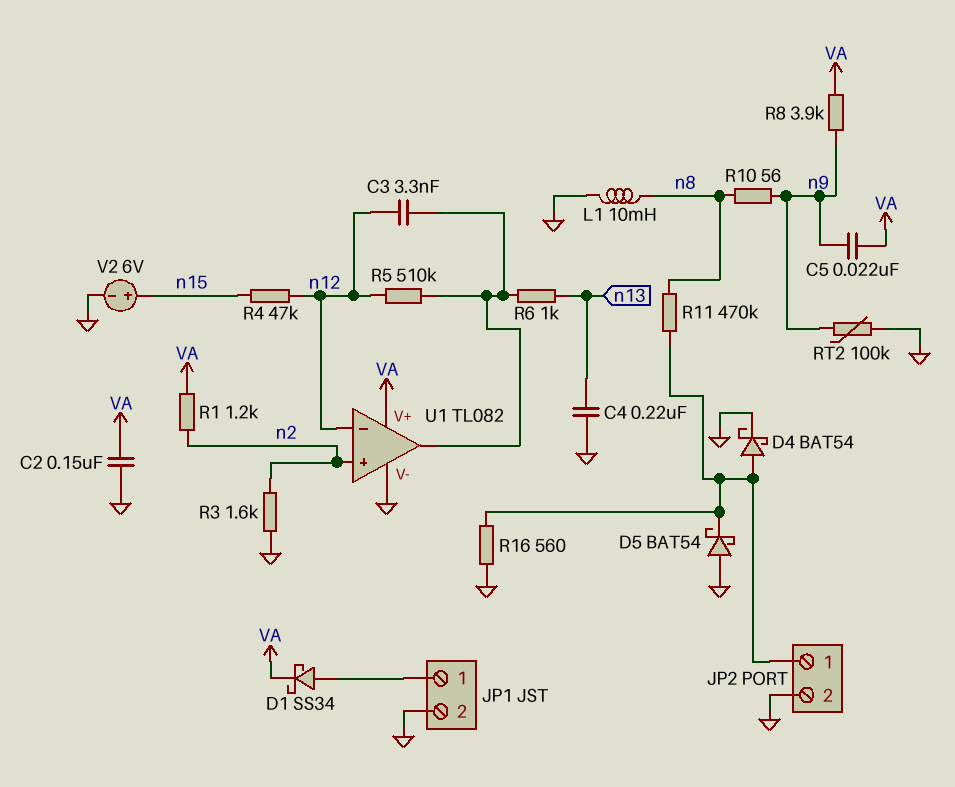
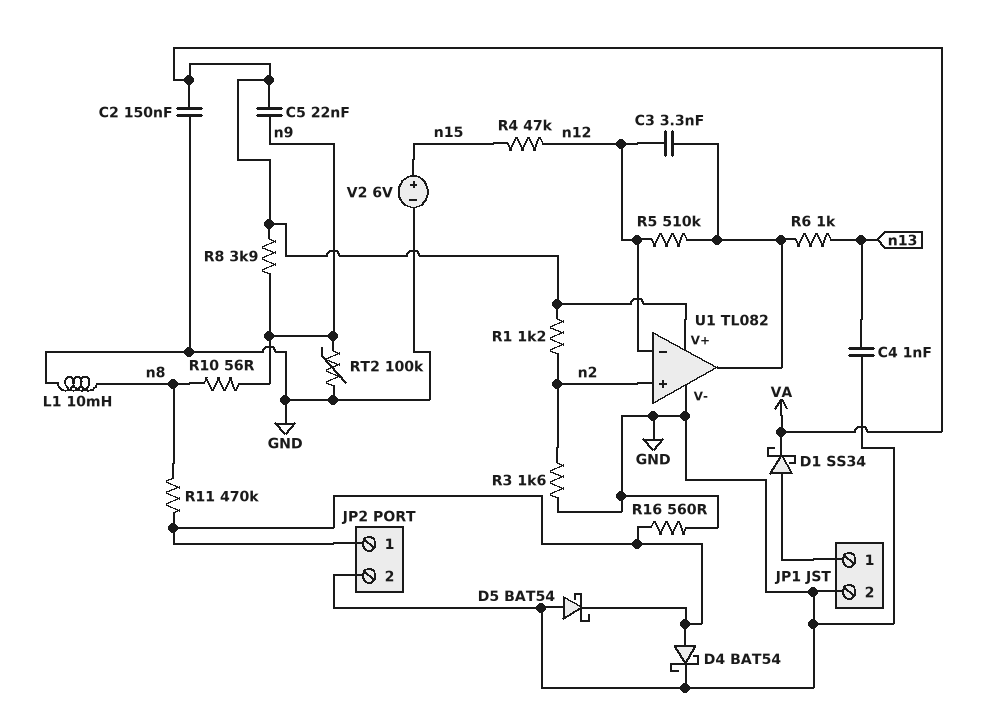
C4: 220nF (GND, n13) -> 1nF (GND, n13)

